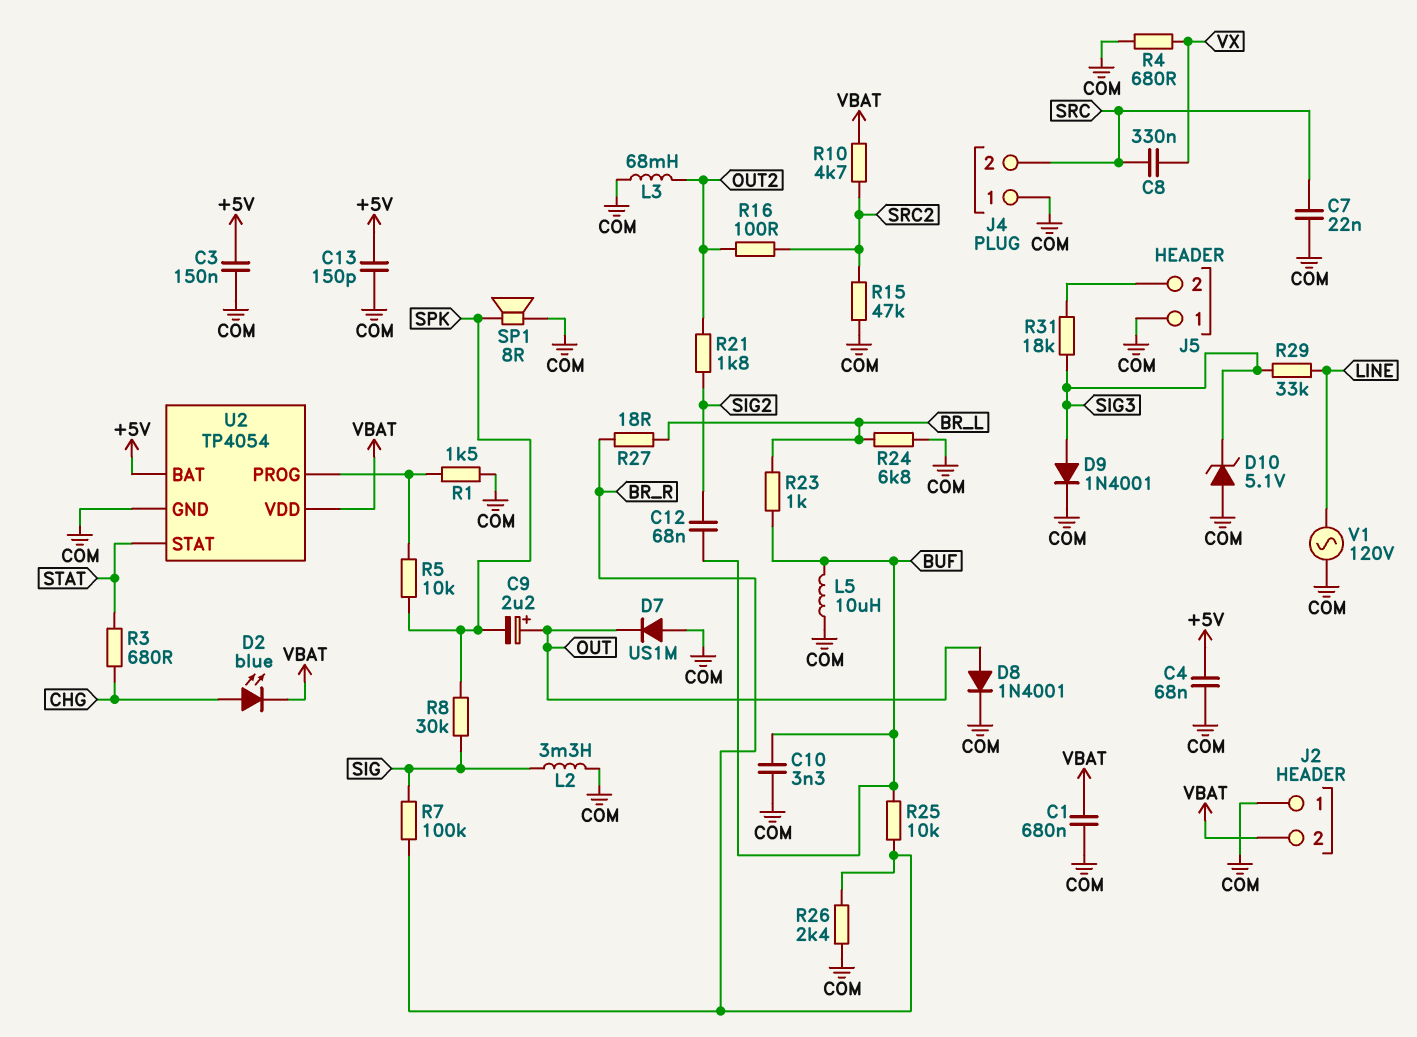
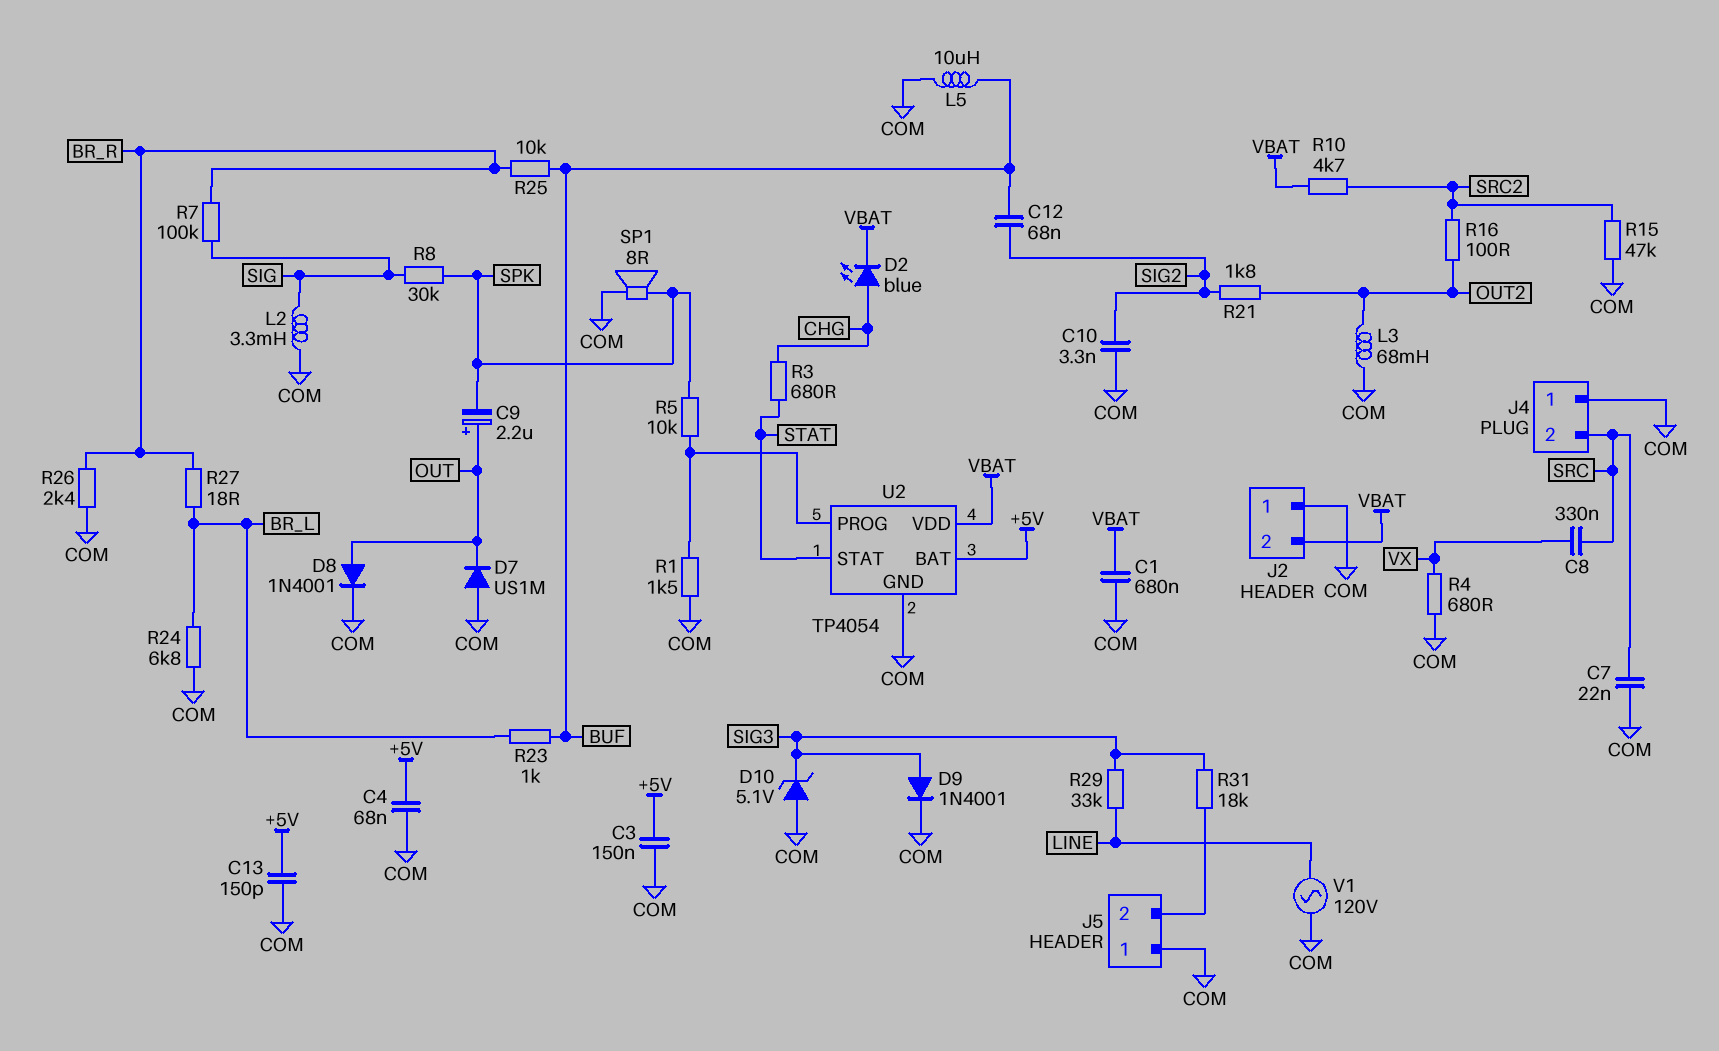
C10: 3.3nF (BUF, COM) -> 3.3nF (COM, SIG2)

